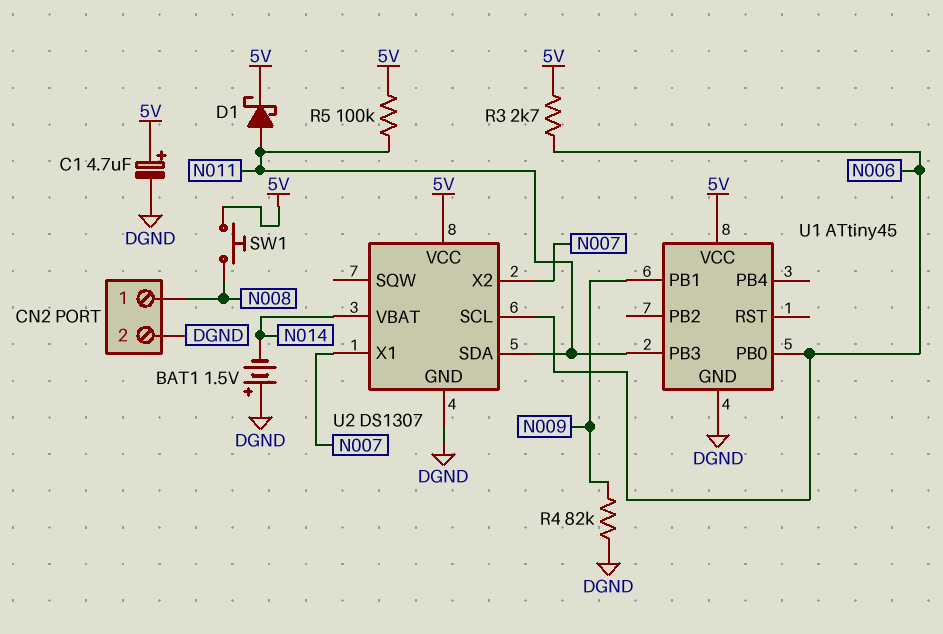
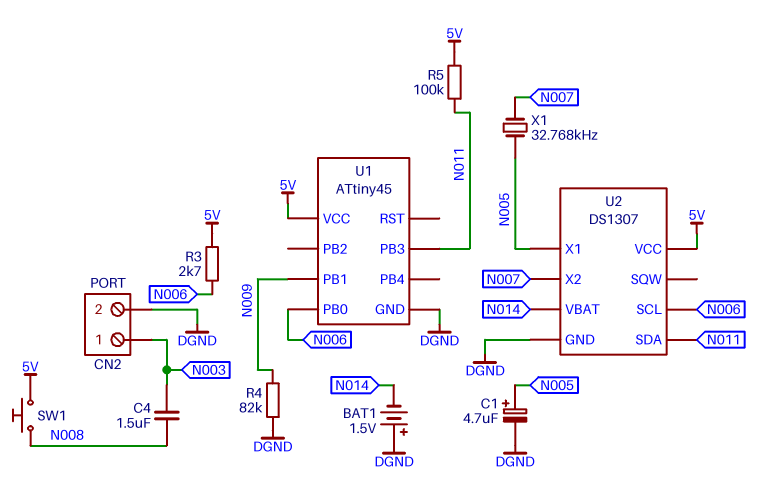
C1: 4.7uF (plus 5V, minus DGND) -> 4.7uF (plus N005, minus DGND)
C4: none -> 1.5uF (N003, N008)
CN2 pin 1: N008 -> N003
D1: schottky (A N011, K 5V) -> none
U2 pin X1: N007 -> N005
X1: none -> 32.768kHz (N005, N007)

